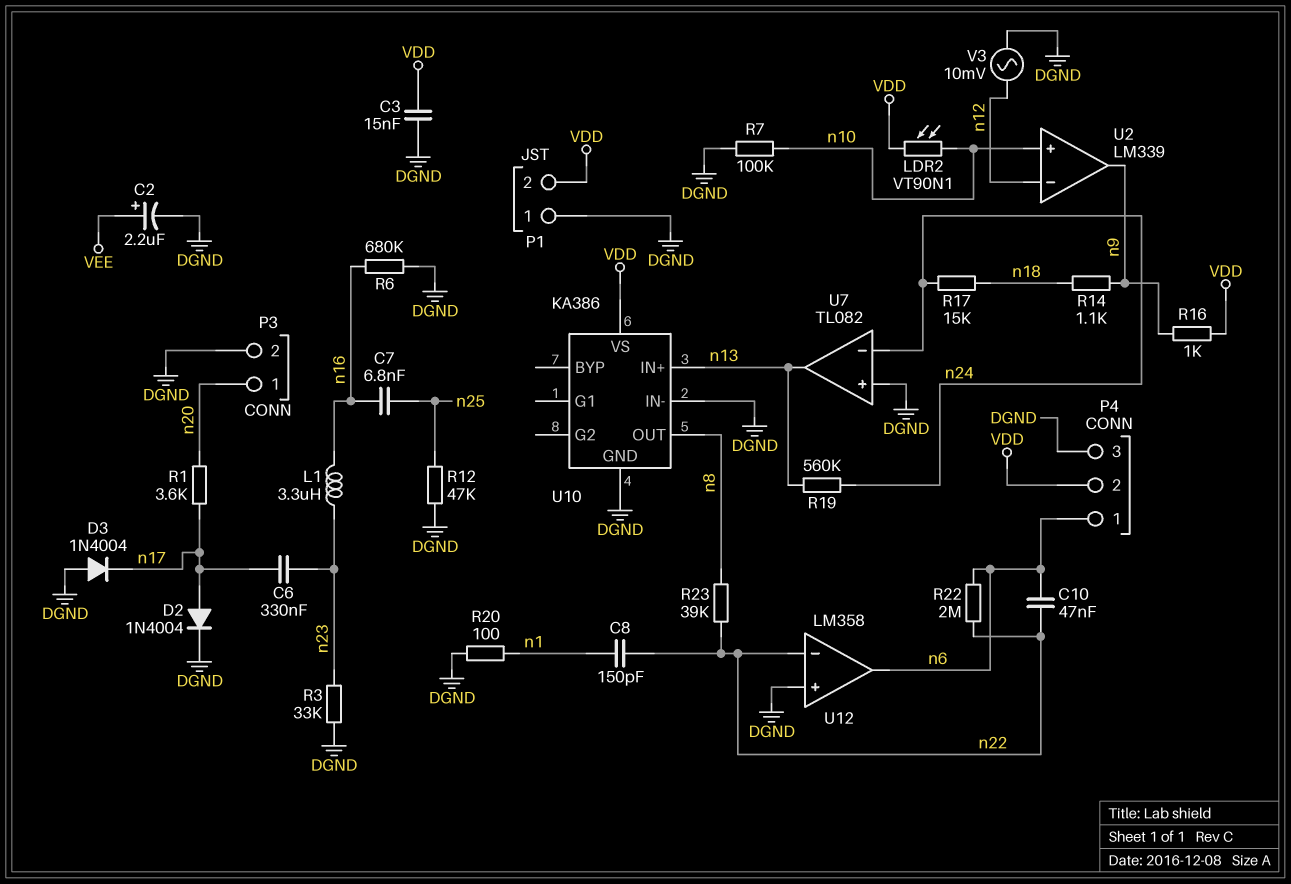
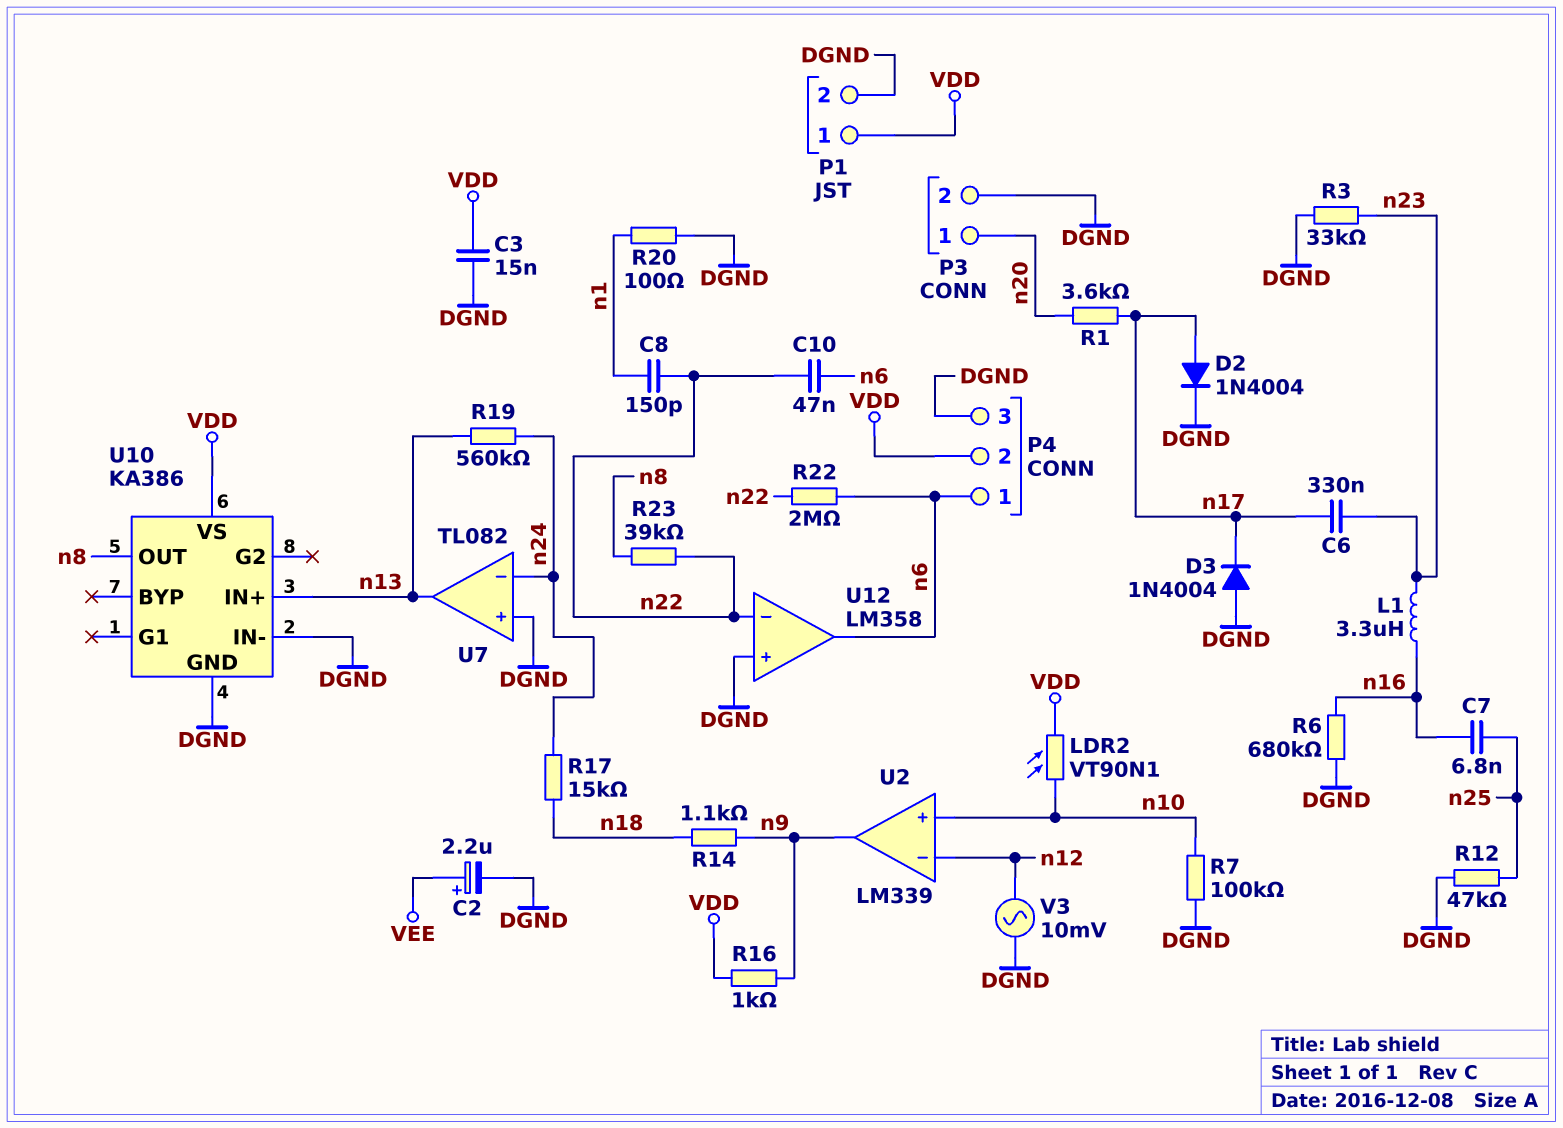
P1 pin 1: DGND -> VDD
P1 pin 2: VDD -> DGND

